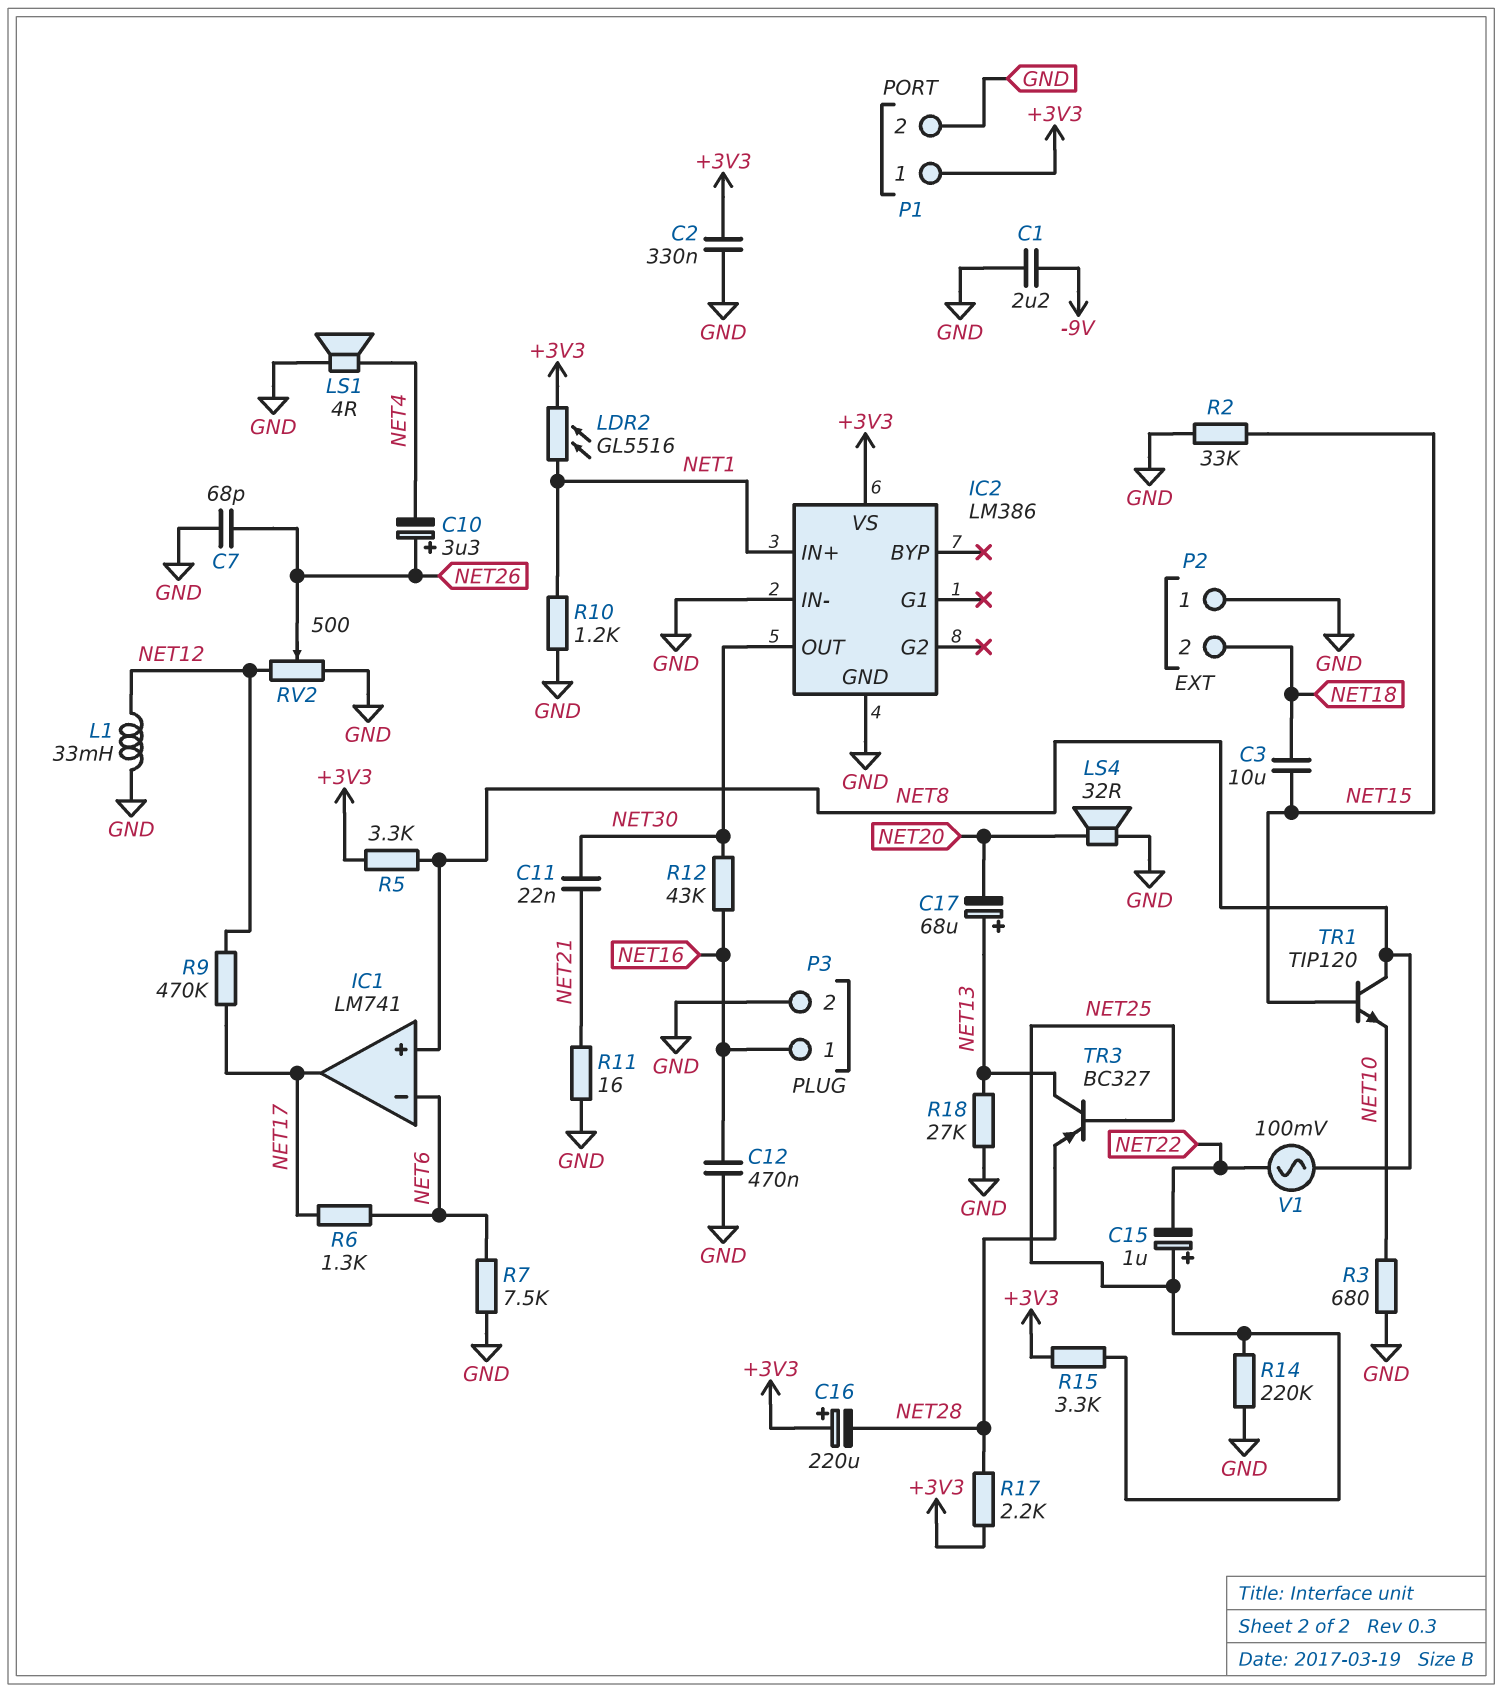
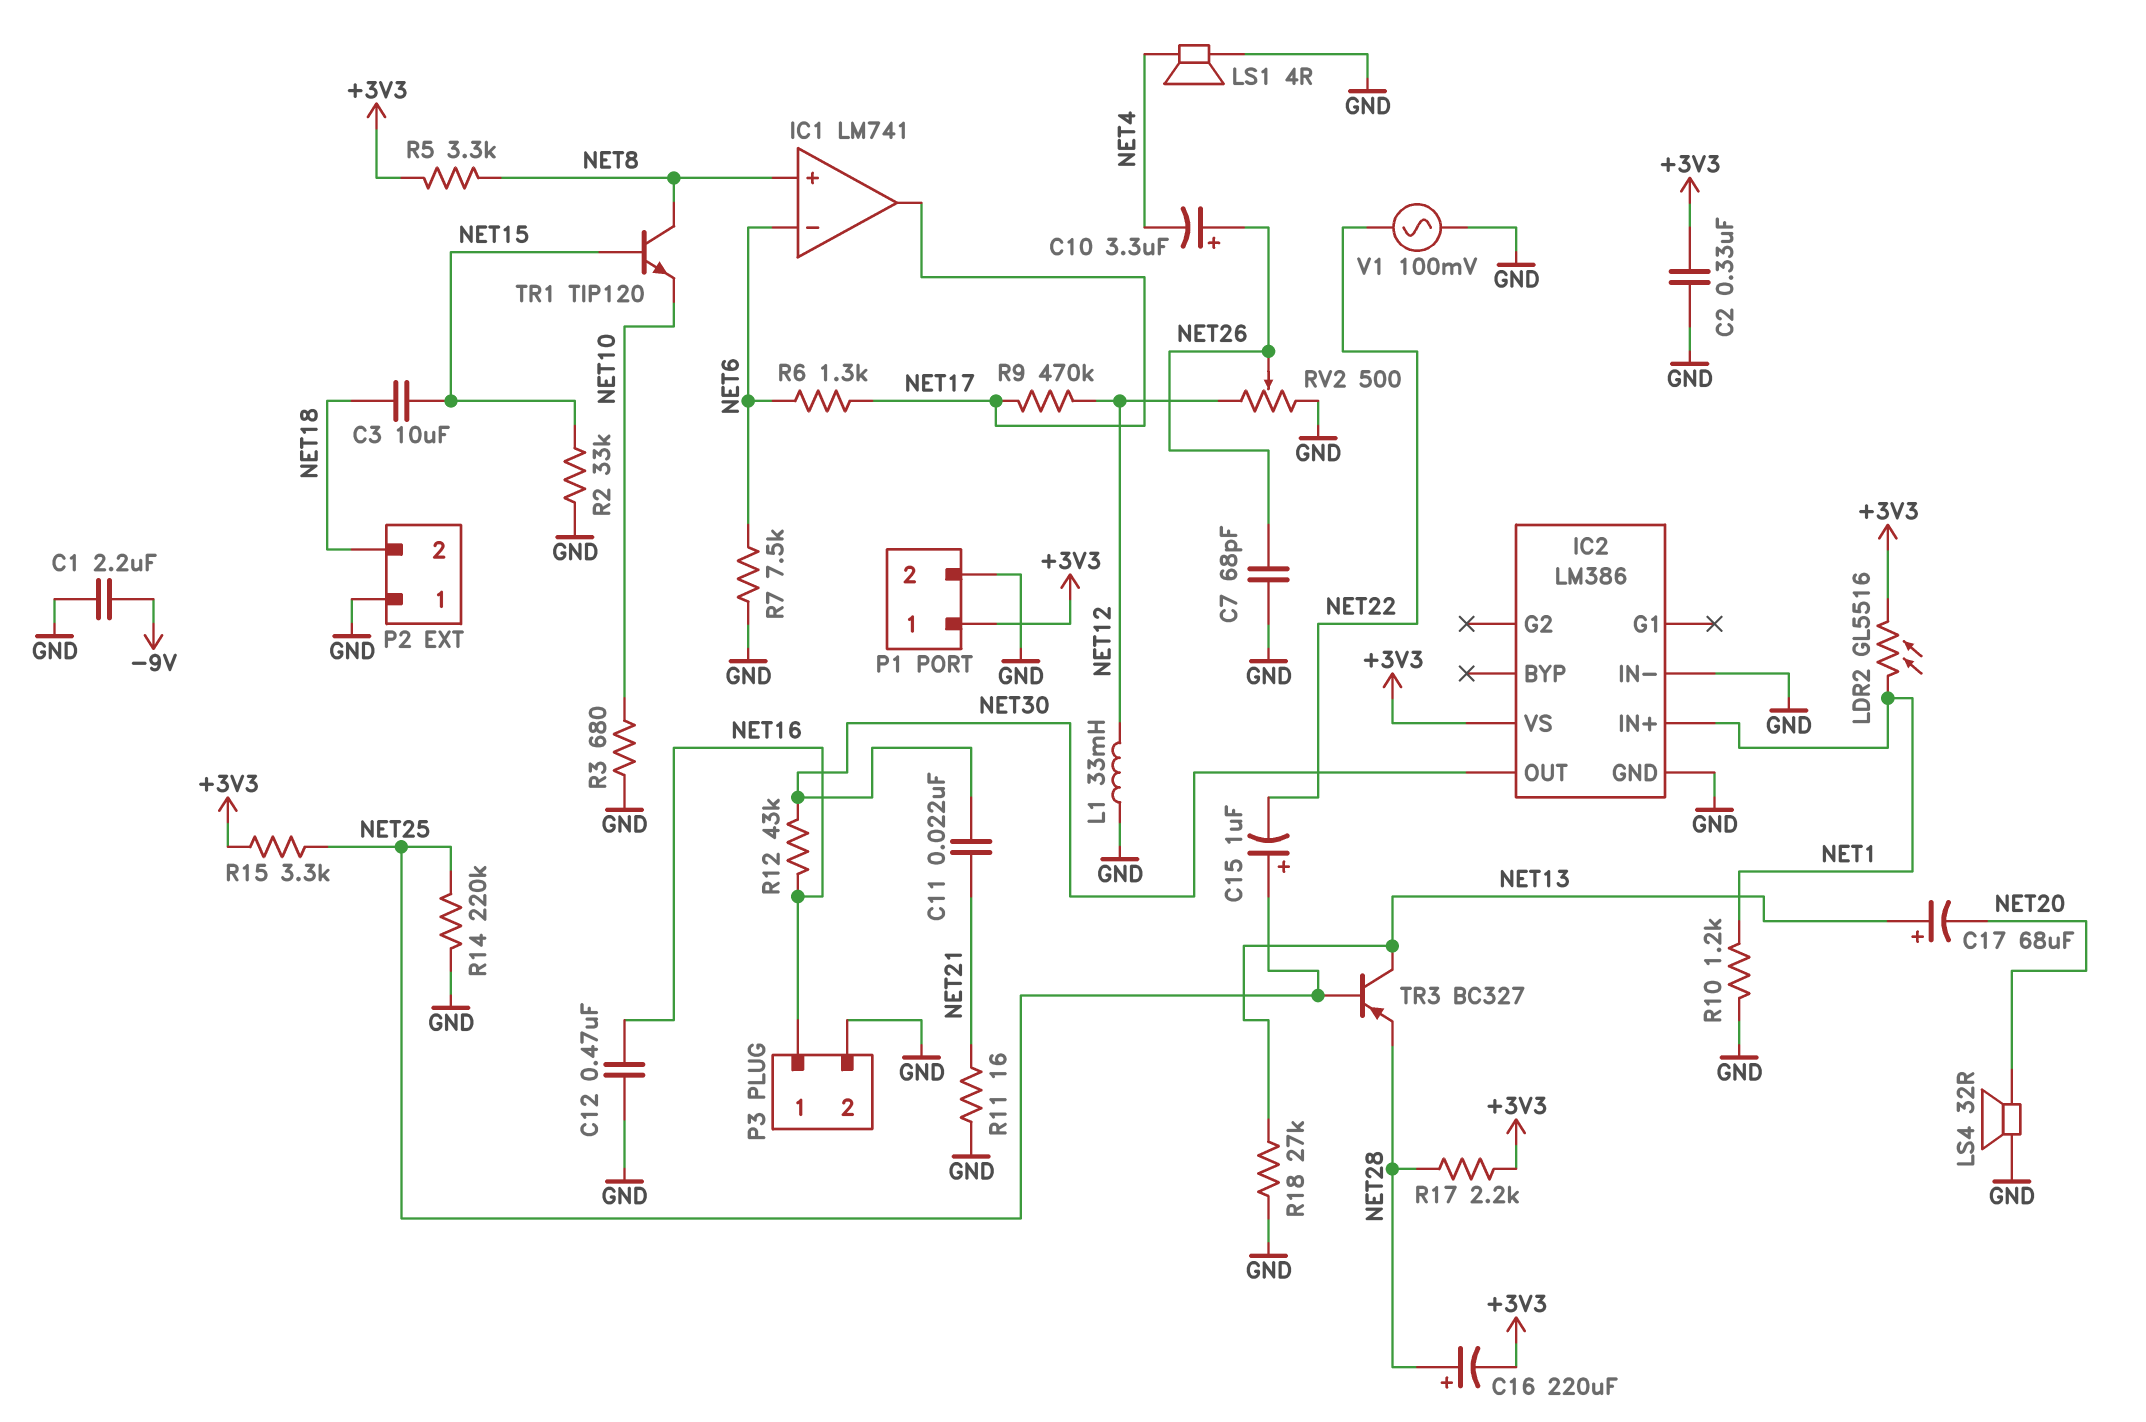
C16: 220uF (plus +3V3, minus NET28) -> 220uF (plus NET28, minus +3V3)
V1: AC 100mV (NET8, NET22) -> AC 100mV (GND, NET22)

